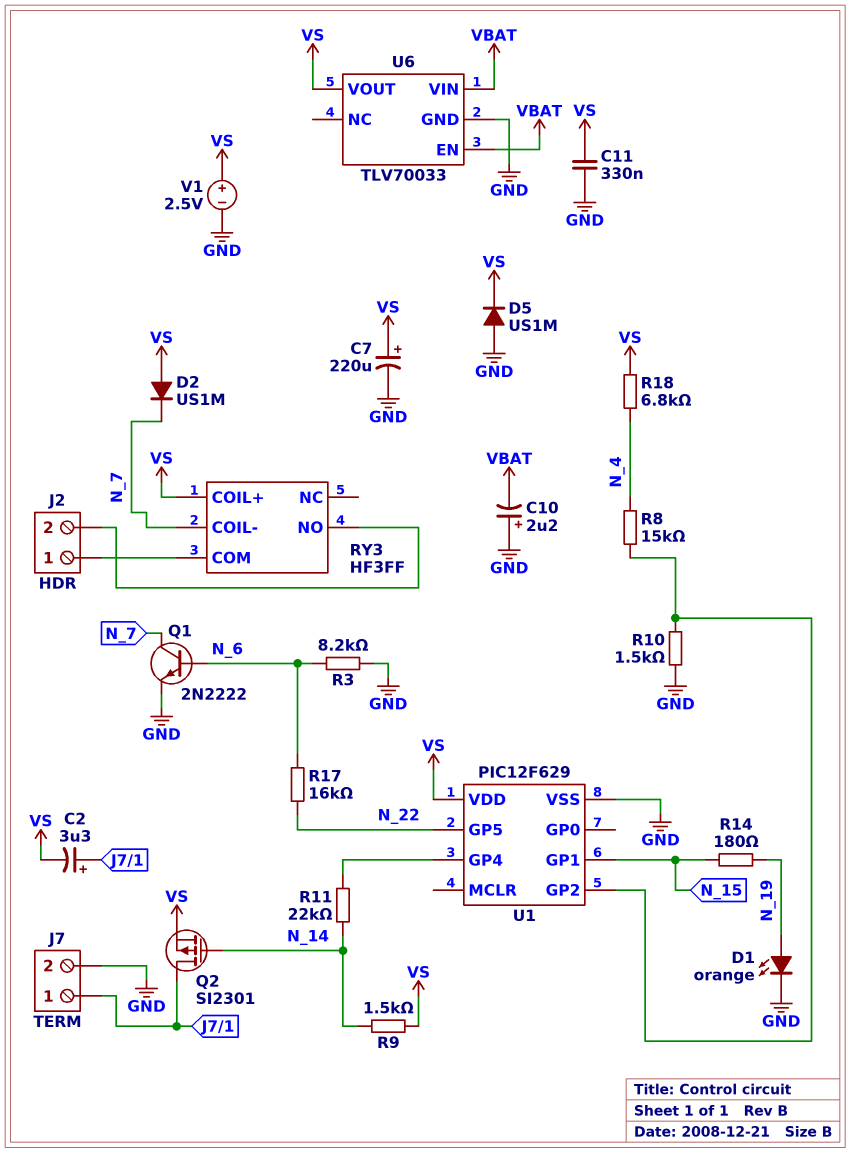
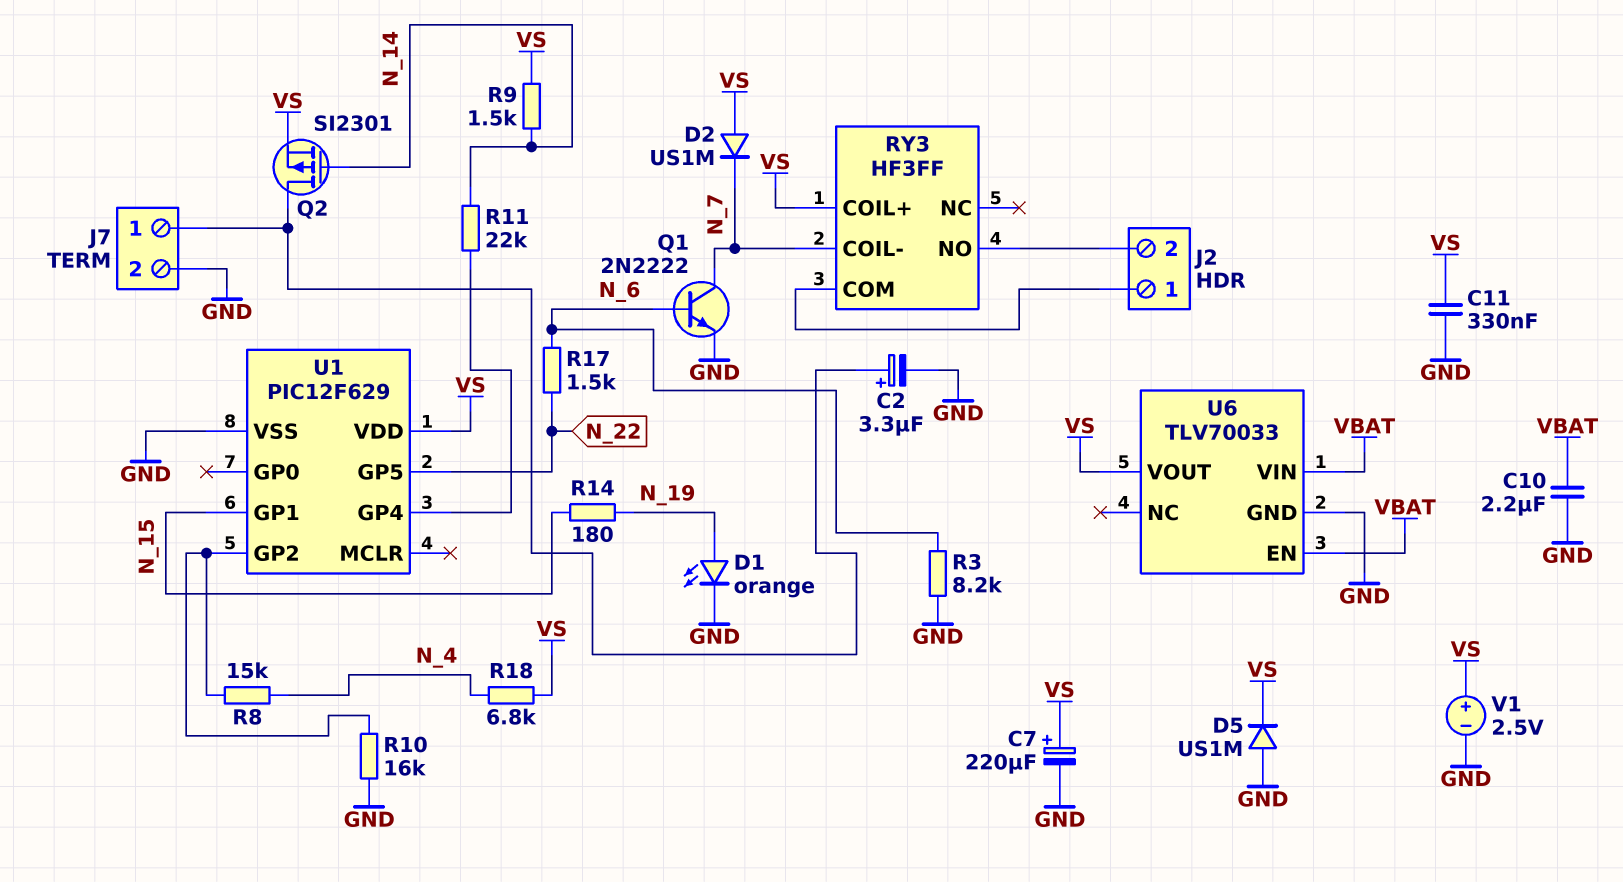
C2: 3.3uF (plus J7/1, minus VS) -> 3.3uF (plus J7/1, minus GND)
C10: 2.2uF (plus GND, minus VBAT) -> 2.2uF (GND, VBAT)
R10: 1.5k (GND, U1/GP2) -> 16k (GND, U1/GP2)
R17: 16k (N_6, N_22) -> 1.5k (N_6, N_22)

